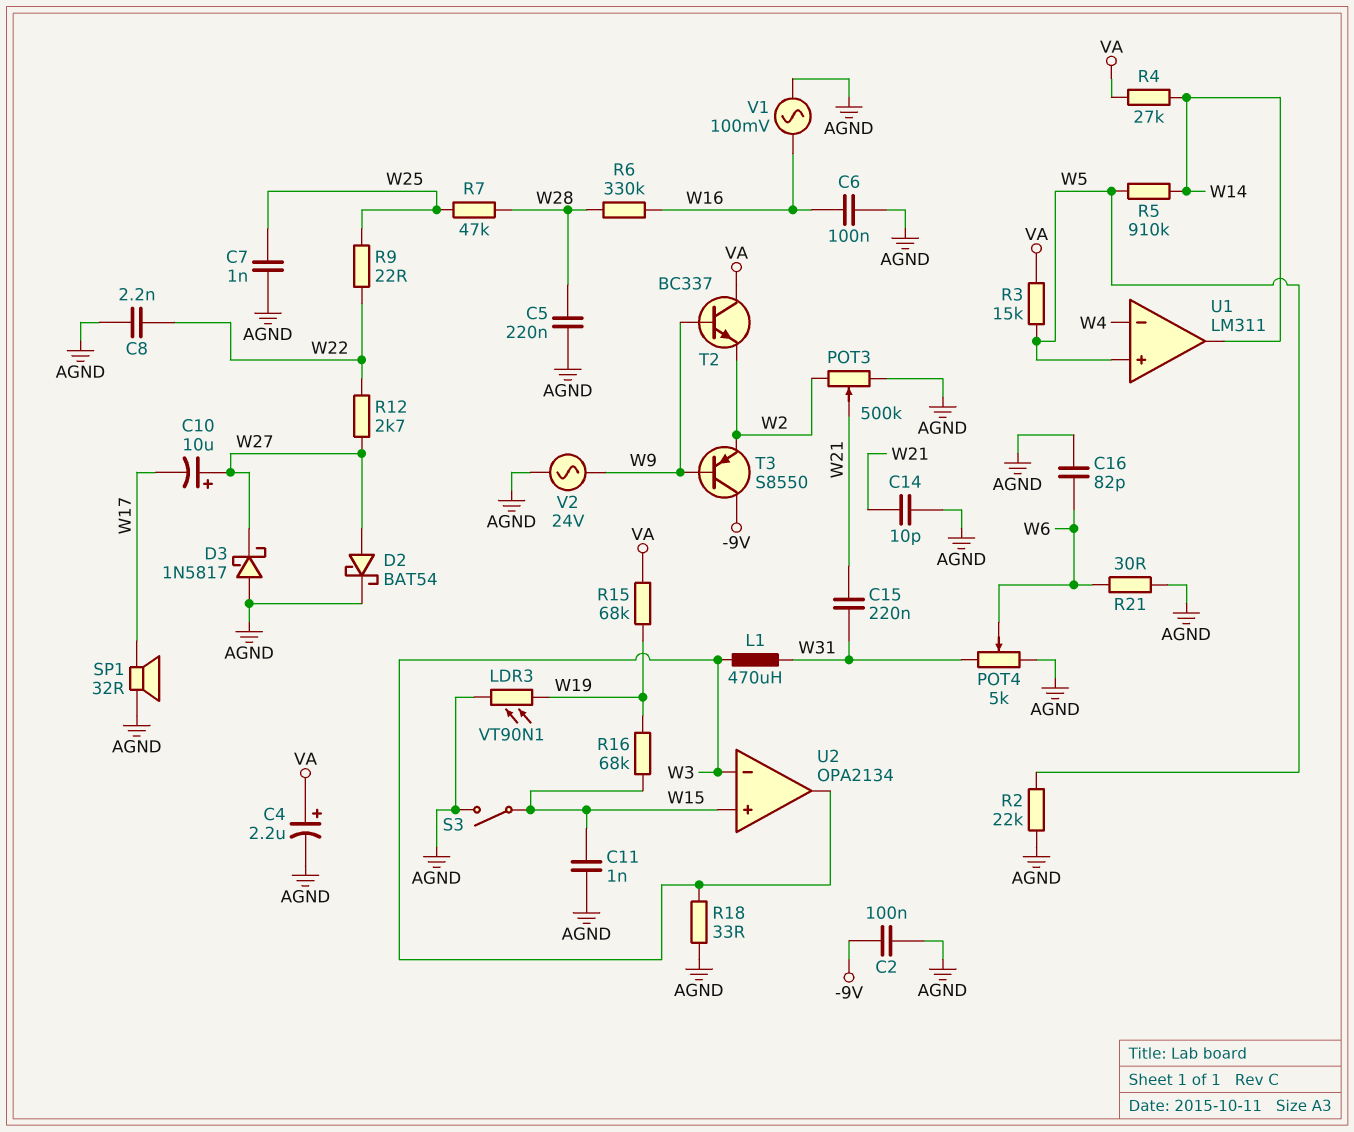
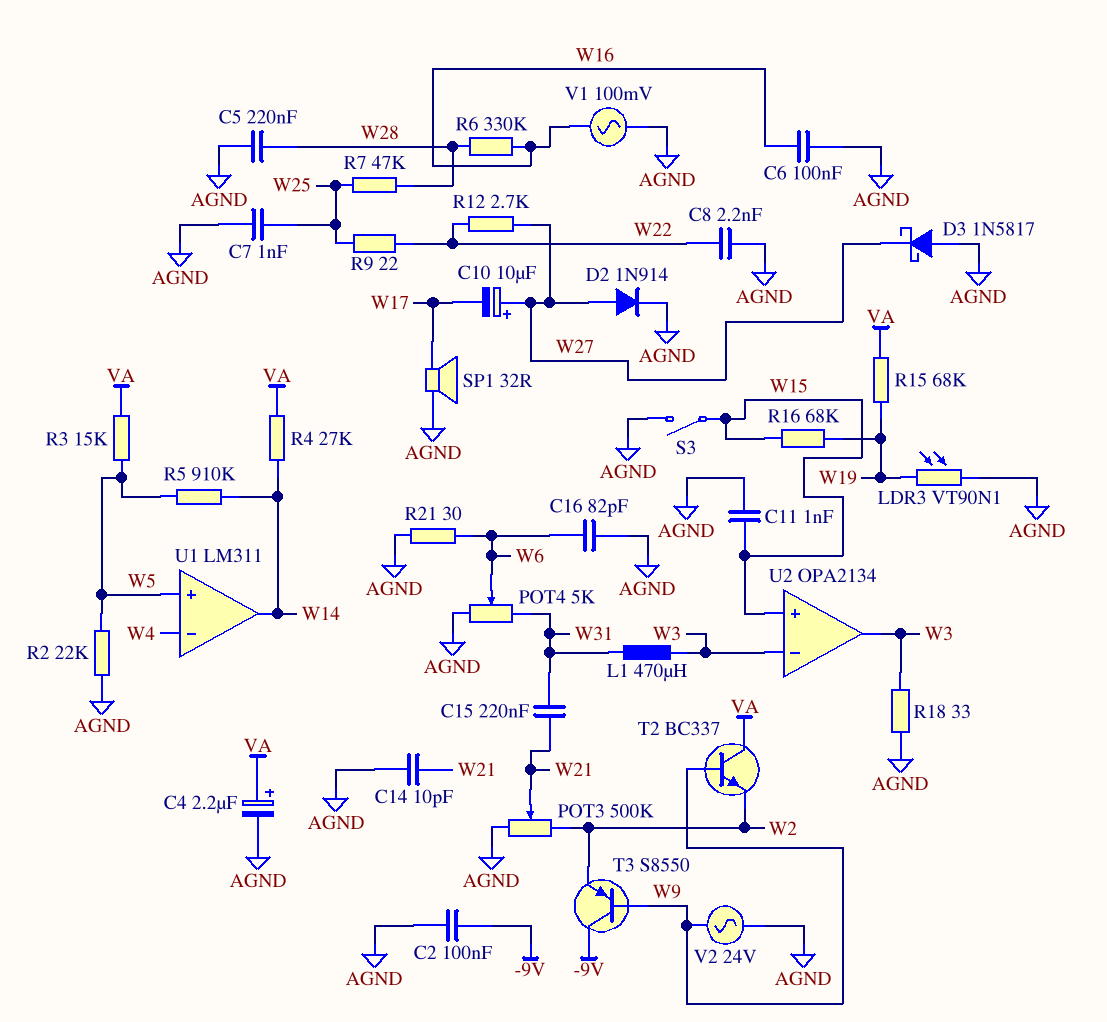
D2: schottky BAT54 (A W27, K AGND) -> diode 1N914 (A W27, K AGND)

